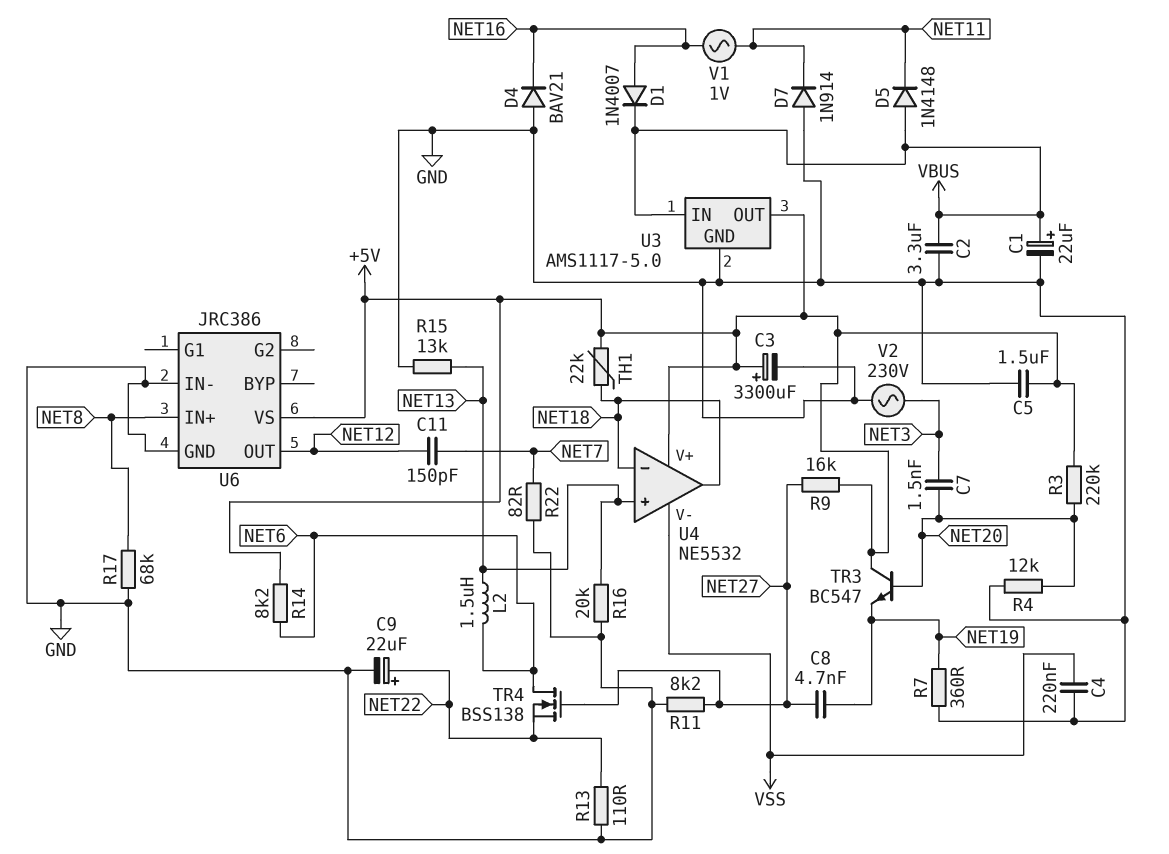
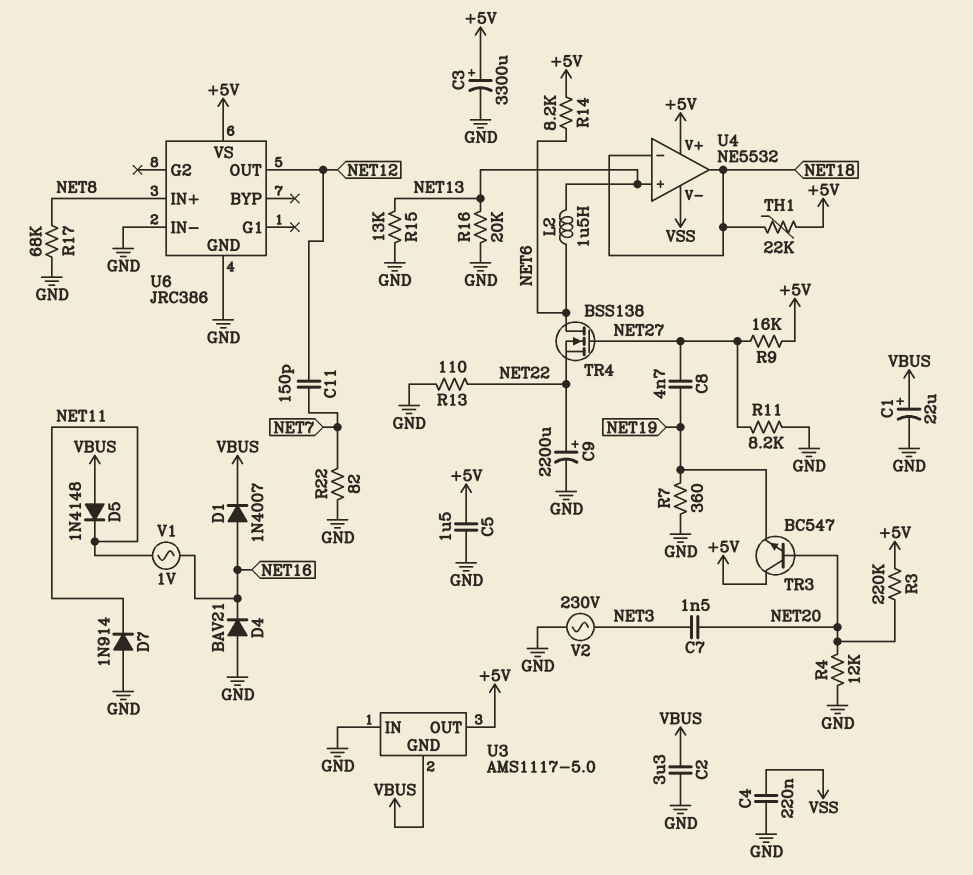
C9: 22uF (plus NET22, minus GND) -> 2200uF (plus NET22, minus GND)
U3 pin GND: GND -> VBUS
U3 pin IN: VBUS -> GND

